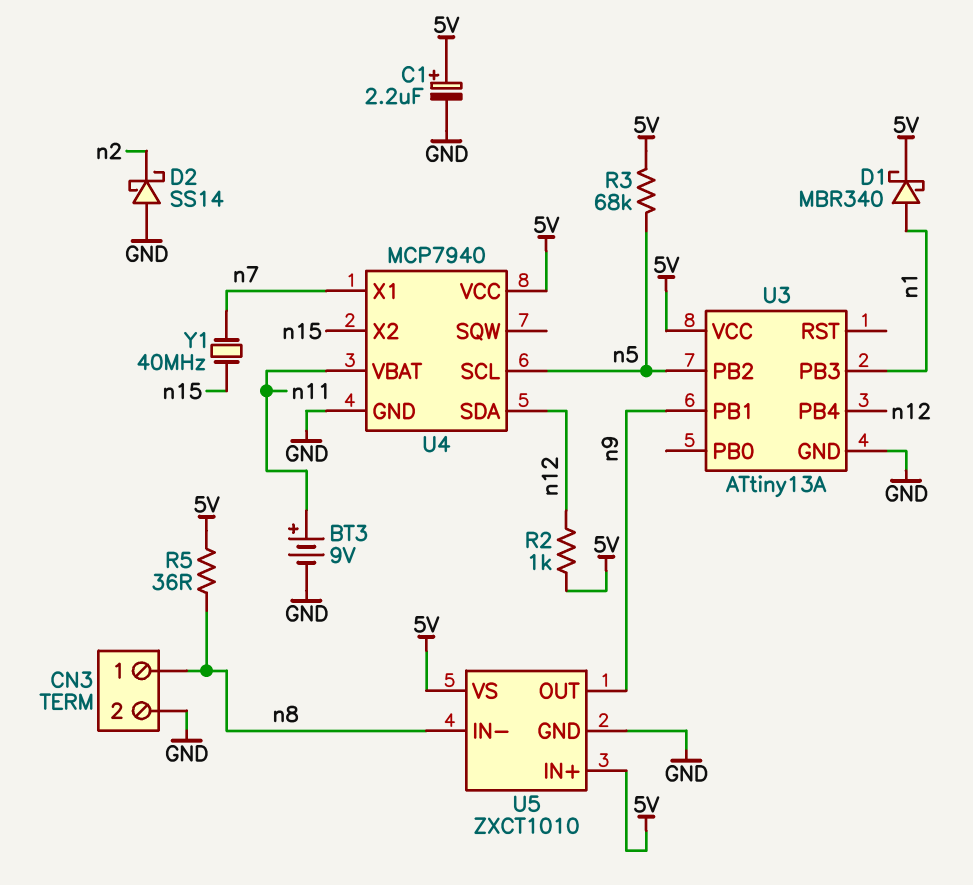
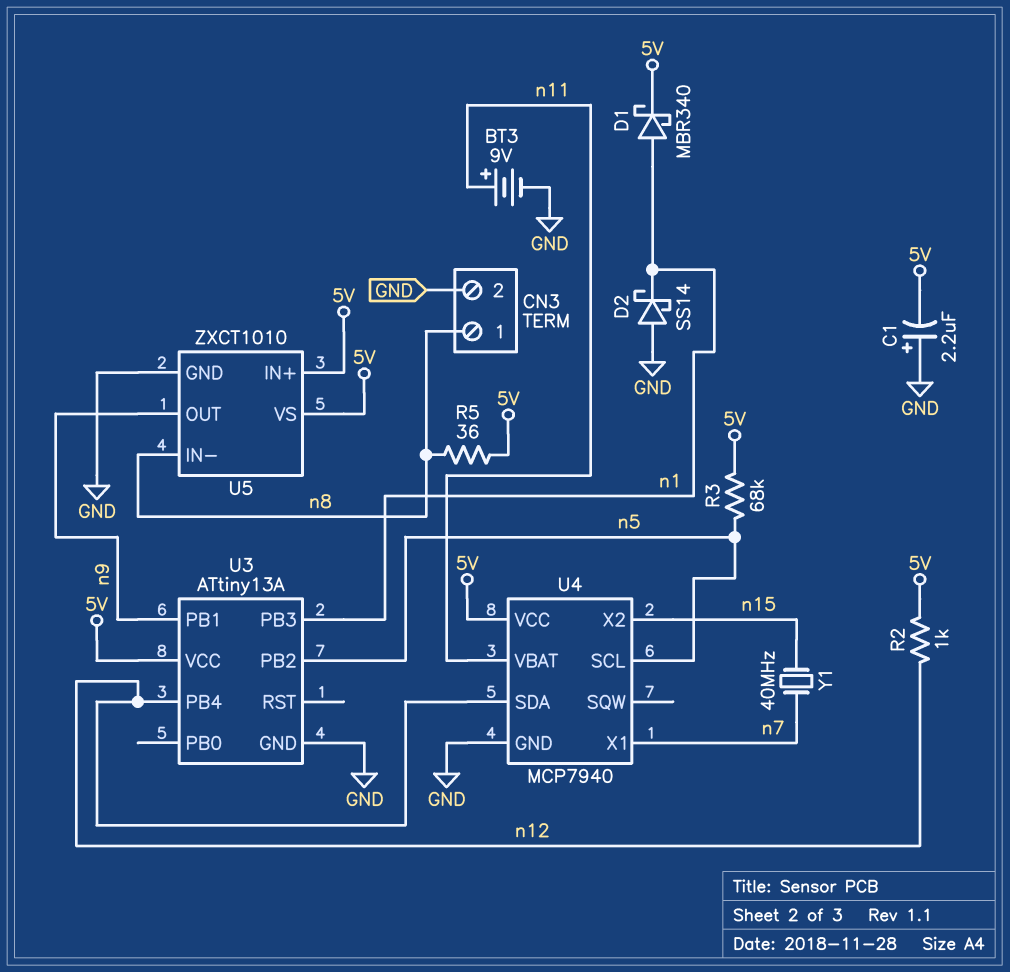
C1: 2.2uF (plus 5V, minus GND) -> 2.2uF (plus GND, minus 5V)
D2: schottky SS14 (A GND, K n2) -> schottky SS14 (A GND, K n1)

